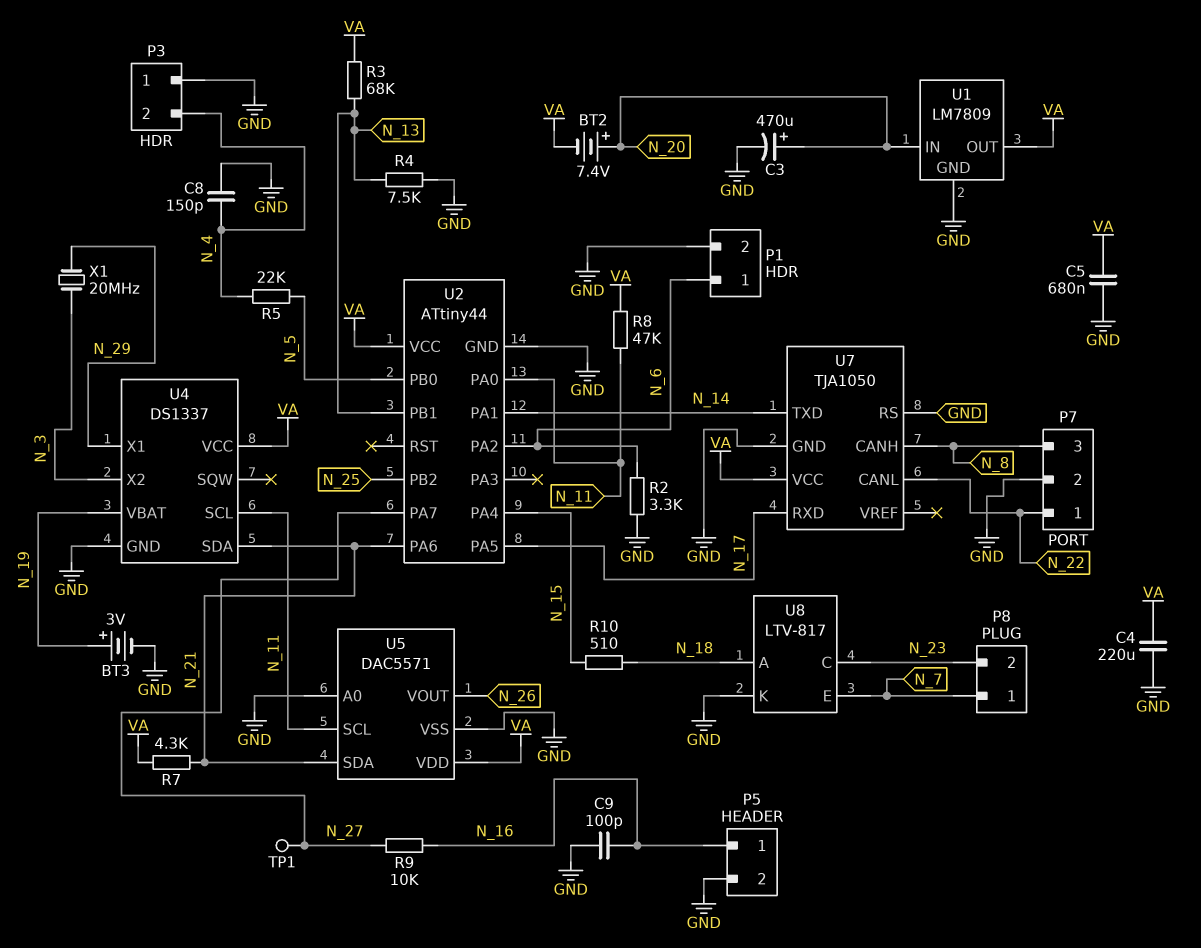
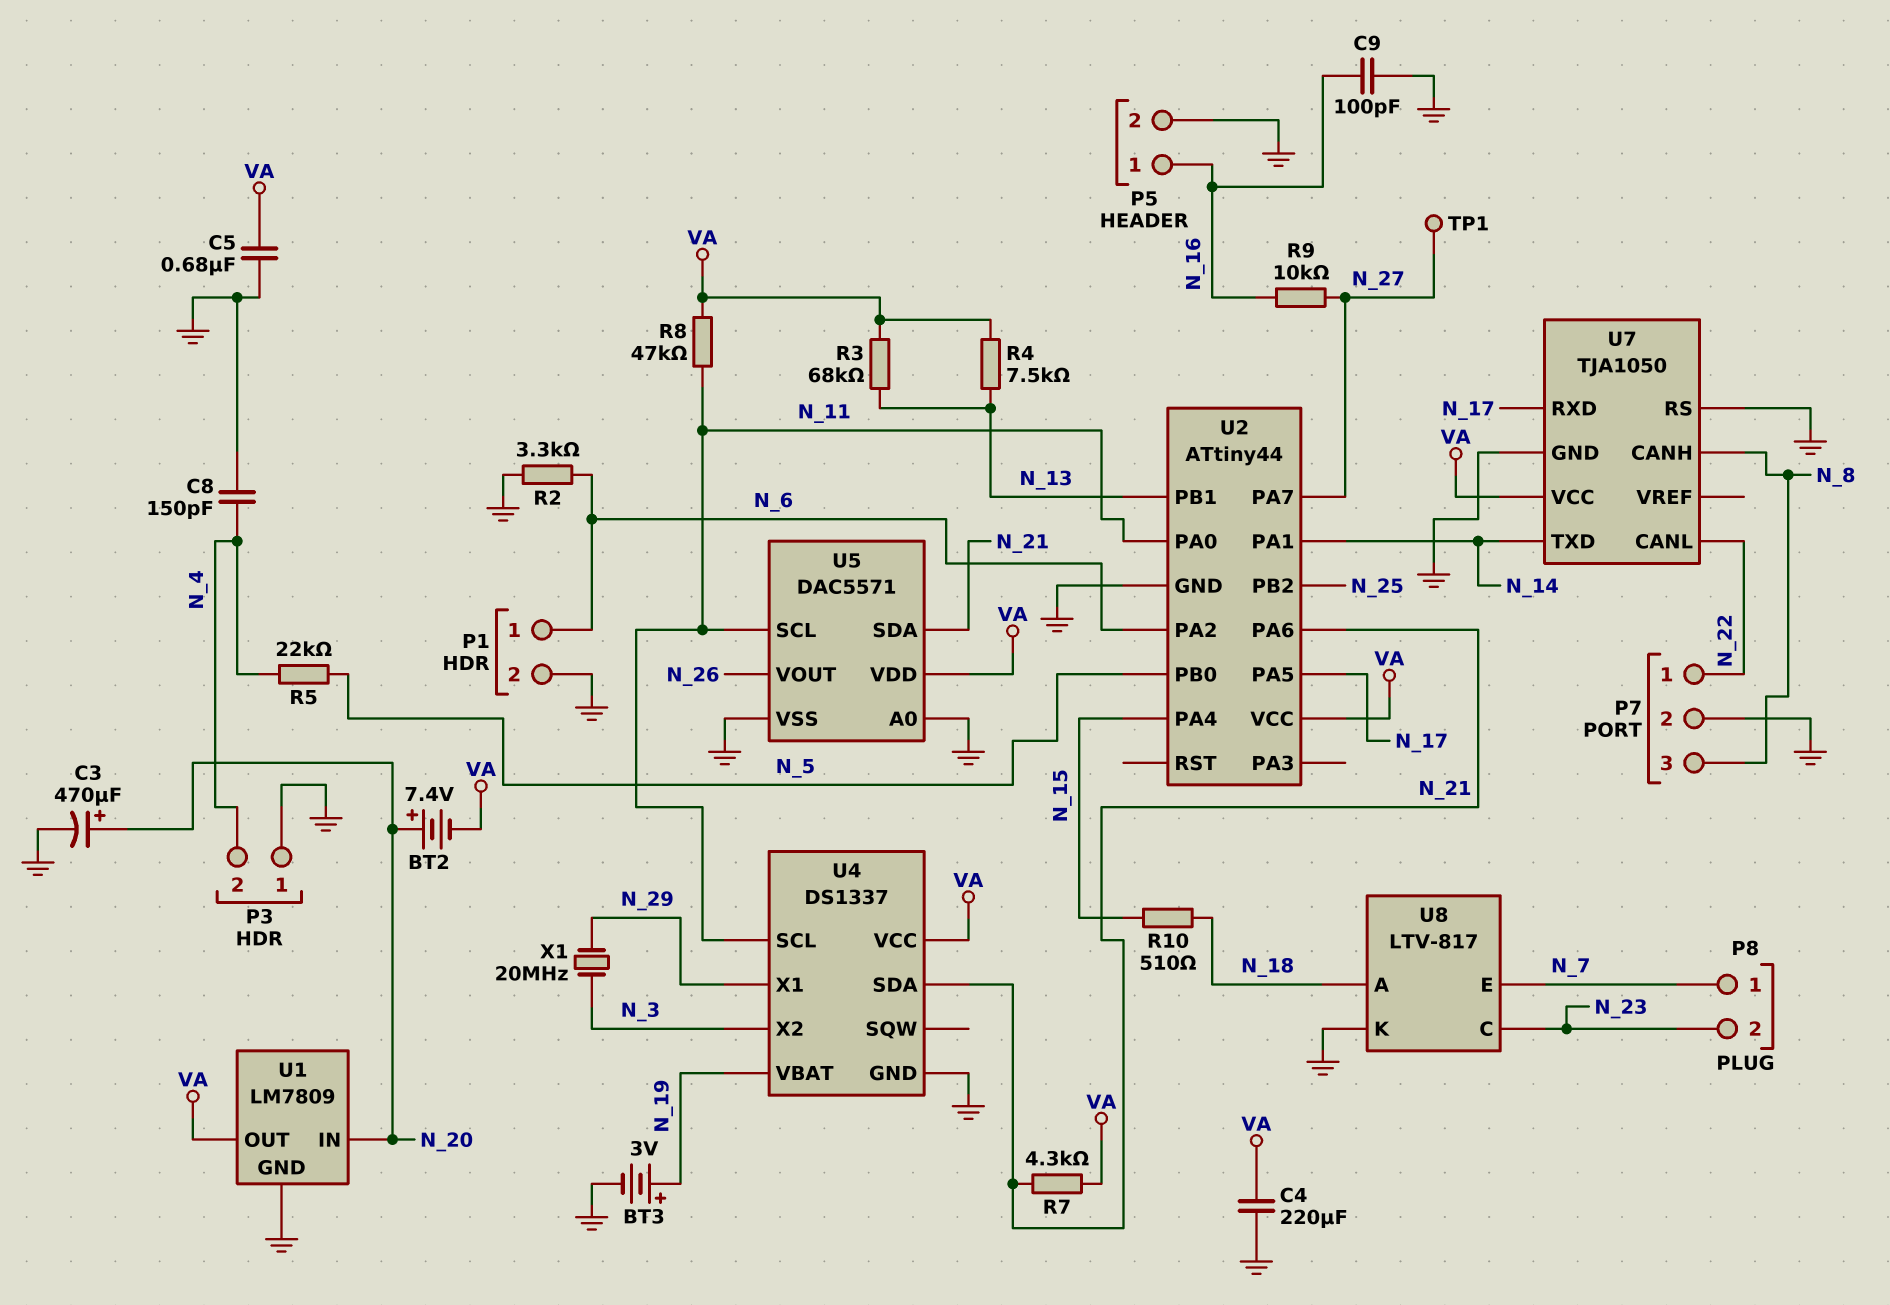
R4: 7.5k (GND, N_13) -> 7.5k (N_13, VA)

